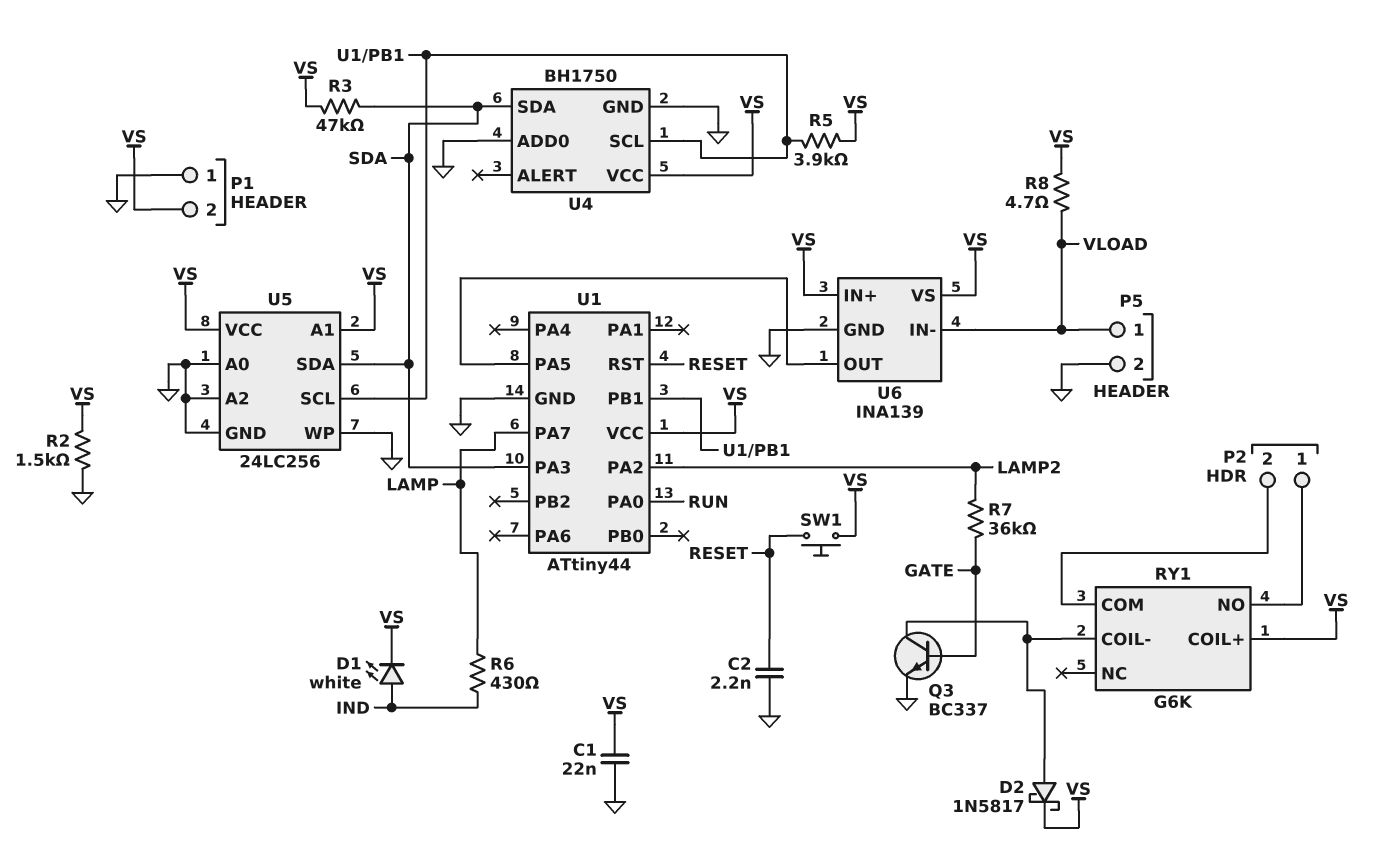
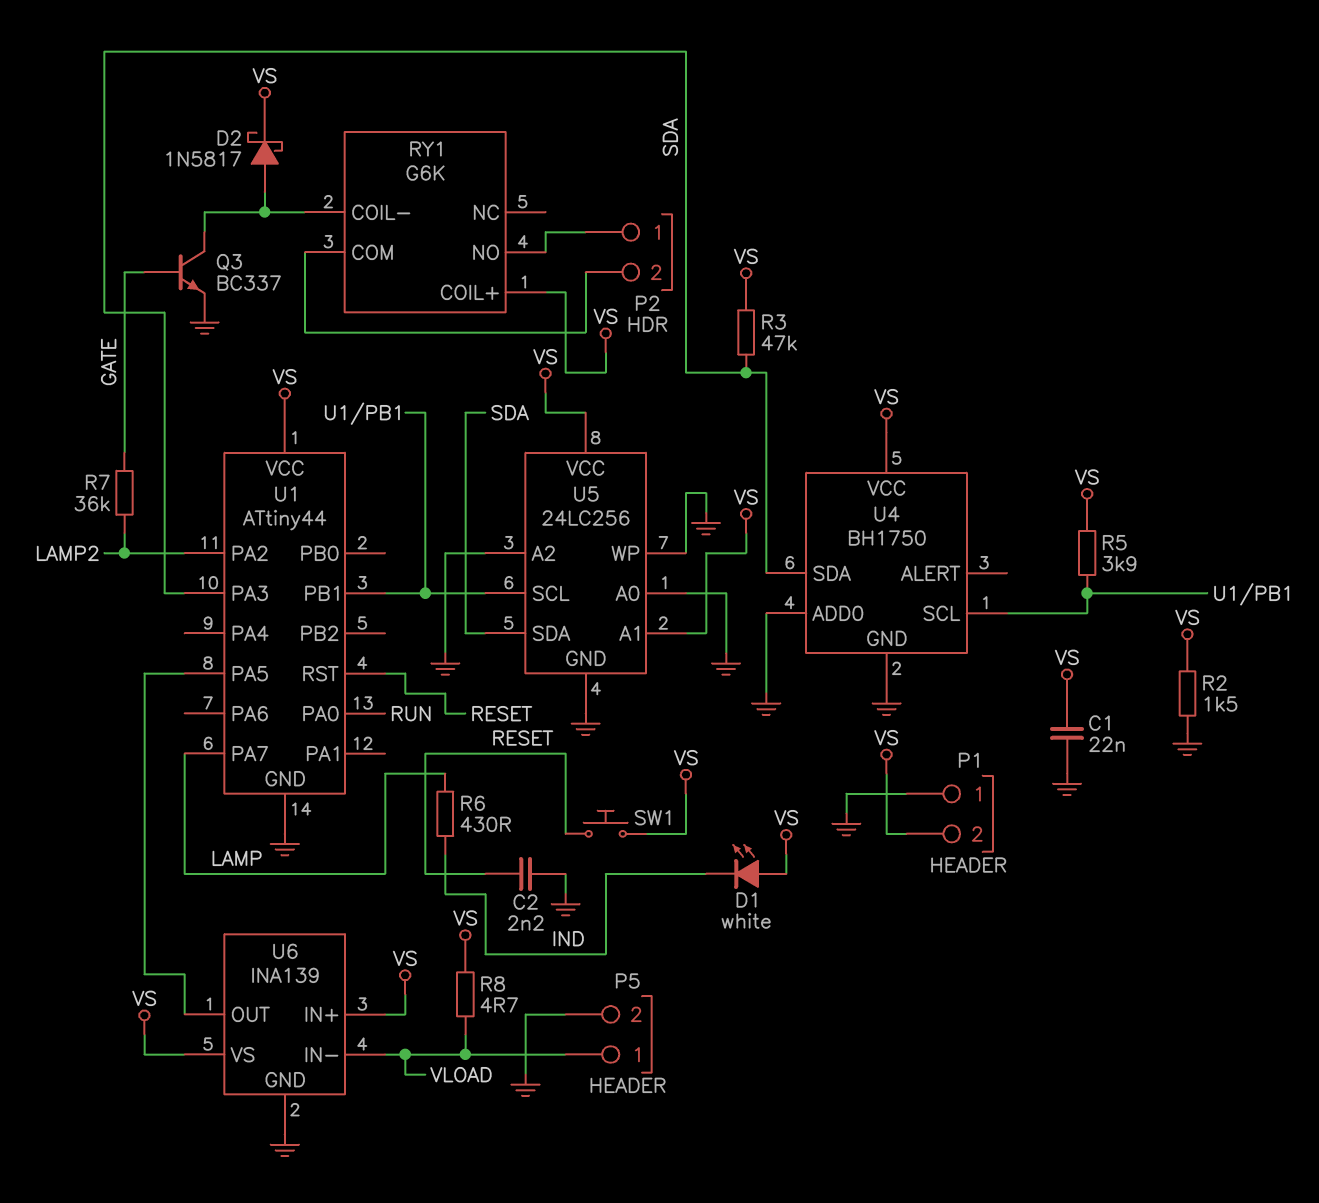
D1: LED white (A IND, K VS) -> LED white (A VS, K IND)

